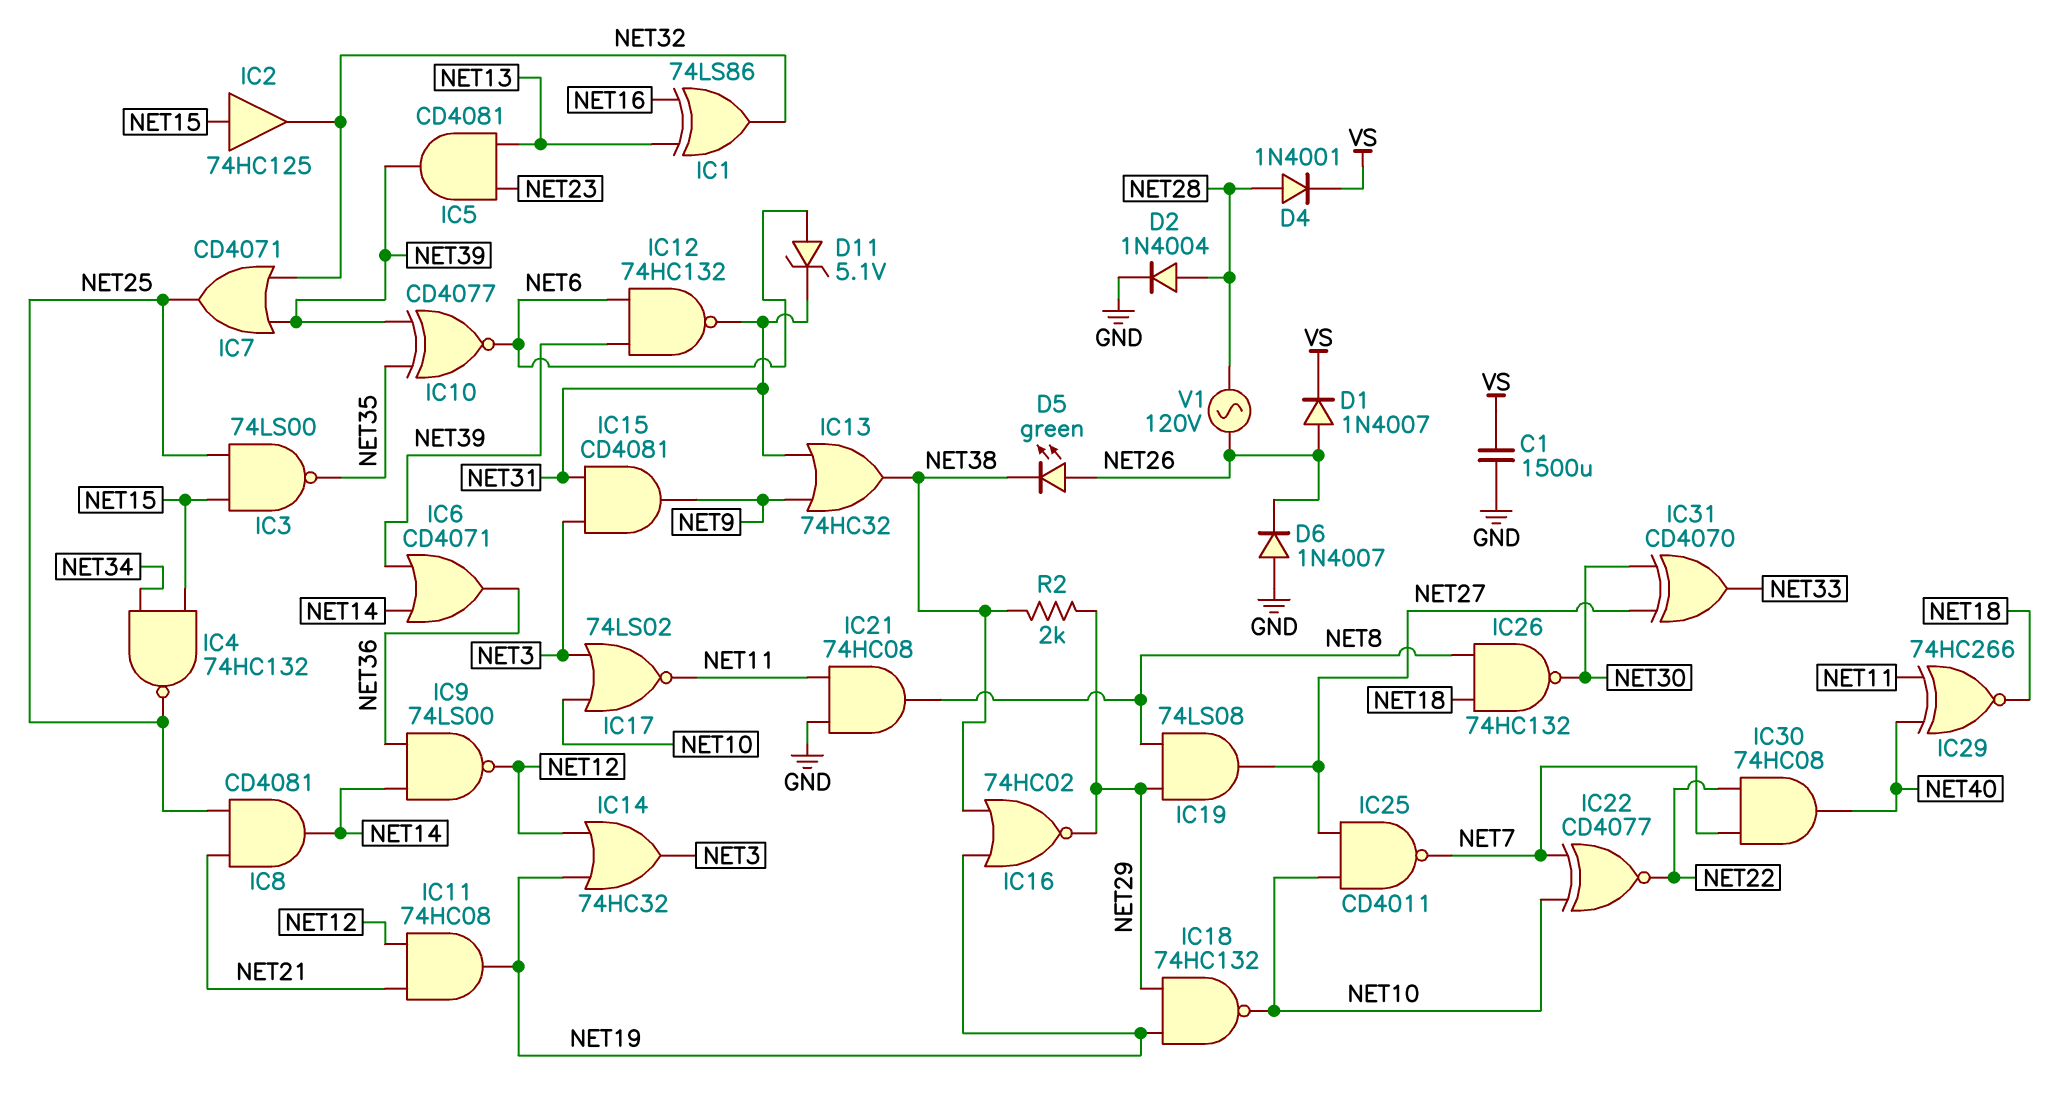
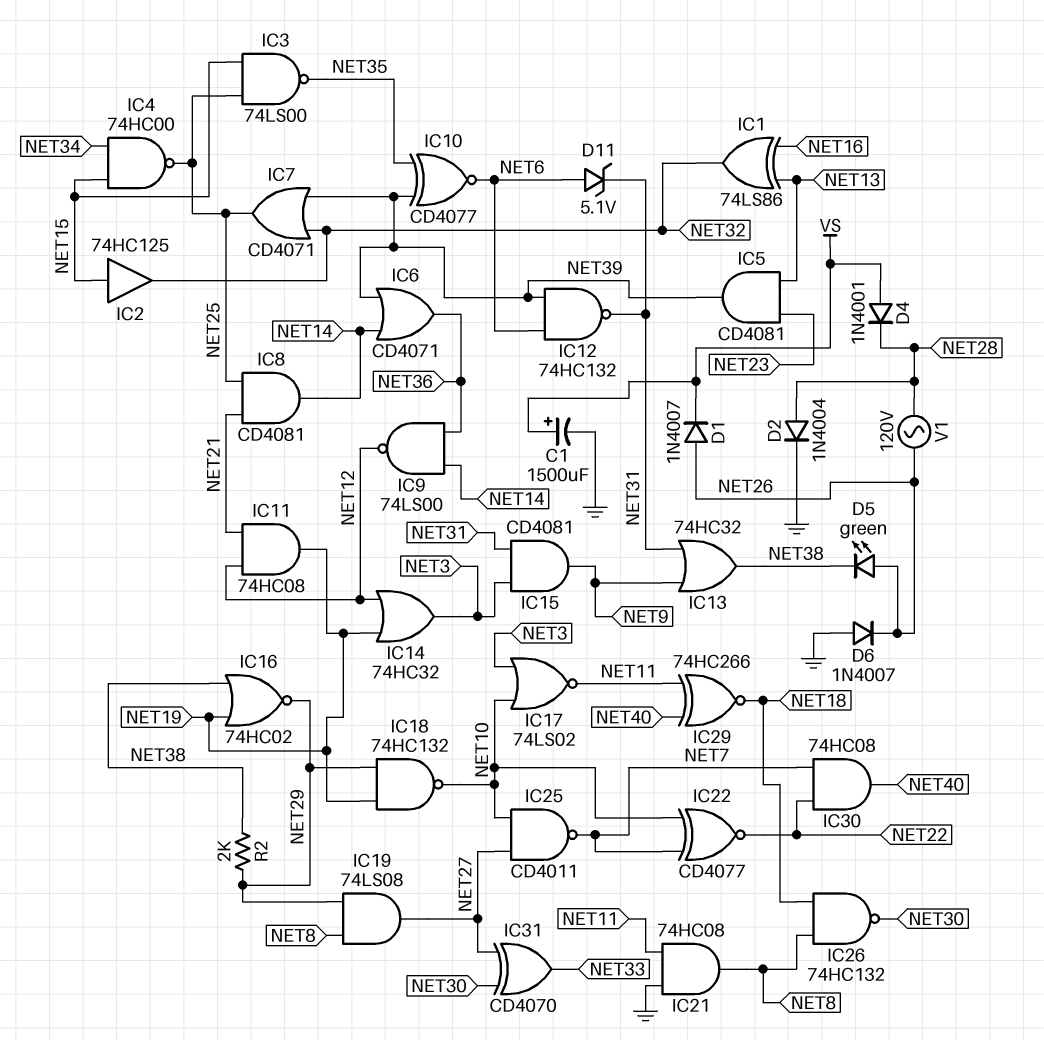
C1: 1500uF (GND, VS) -> 1500uF (plus VS, minus GND)
D4: diode 1N4001 (A NET28, K VS) -> diode 1N4001 (A VS, K NET28)
IC4: NAND 74HC132 (in NET15, in NET34, out NET25) -> NAND 74HC00 (in NET15, in NET34, out NET25)

